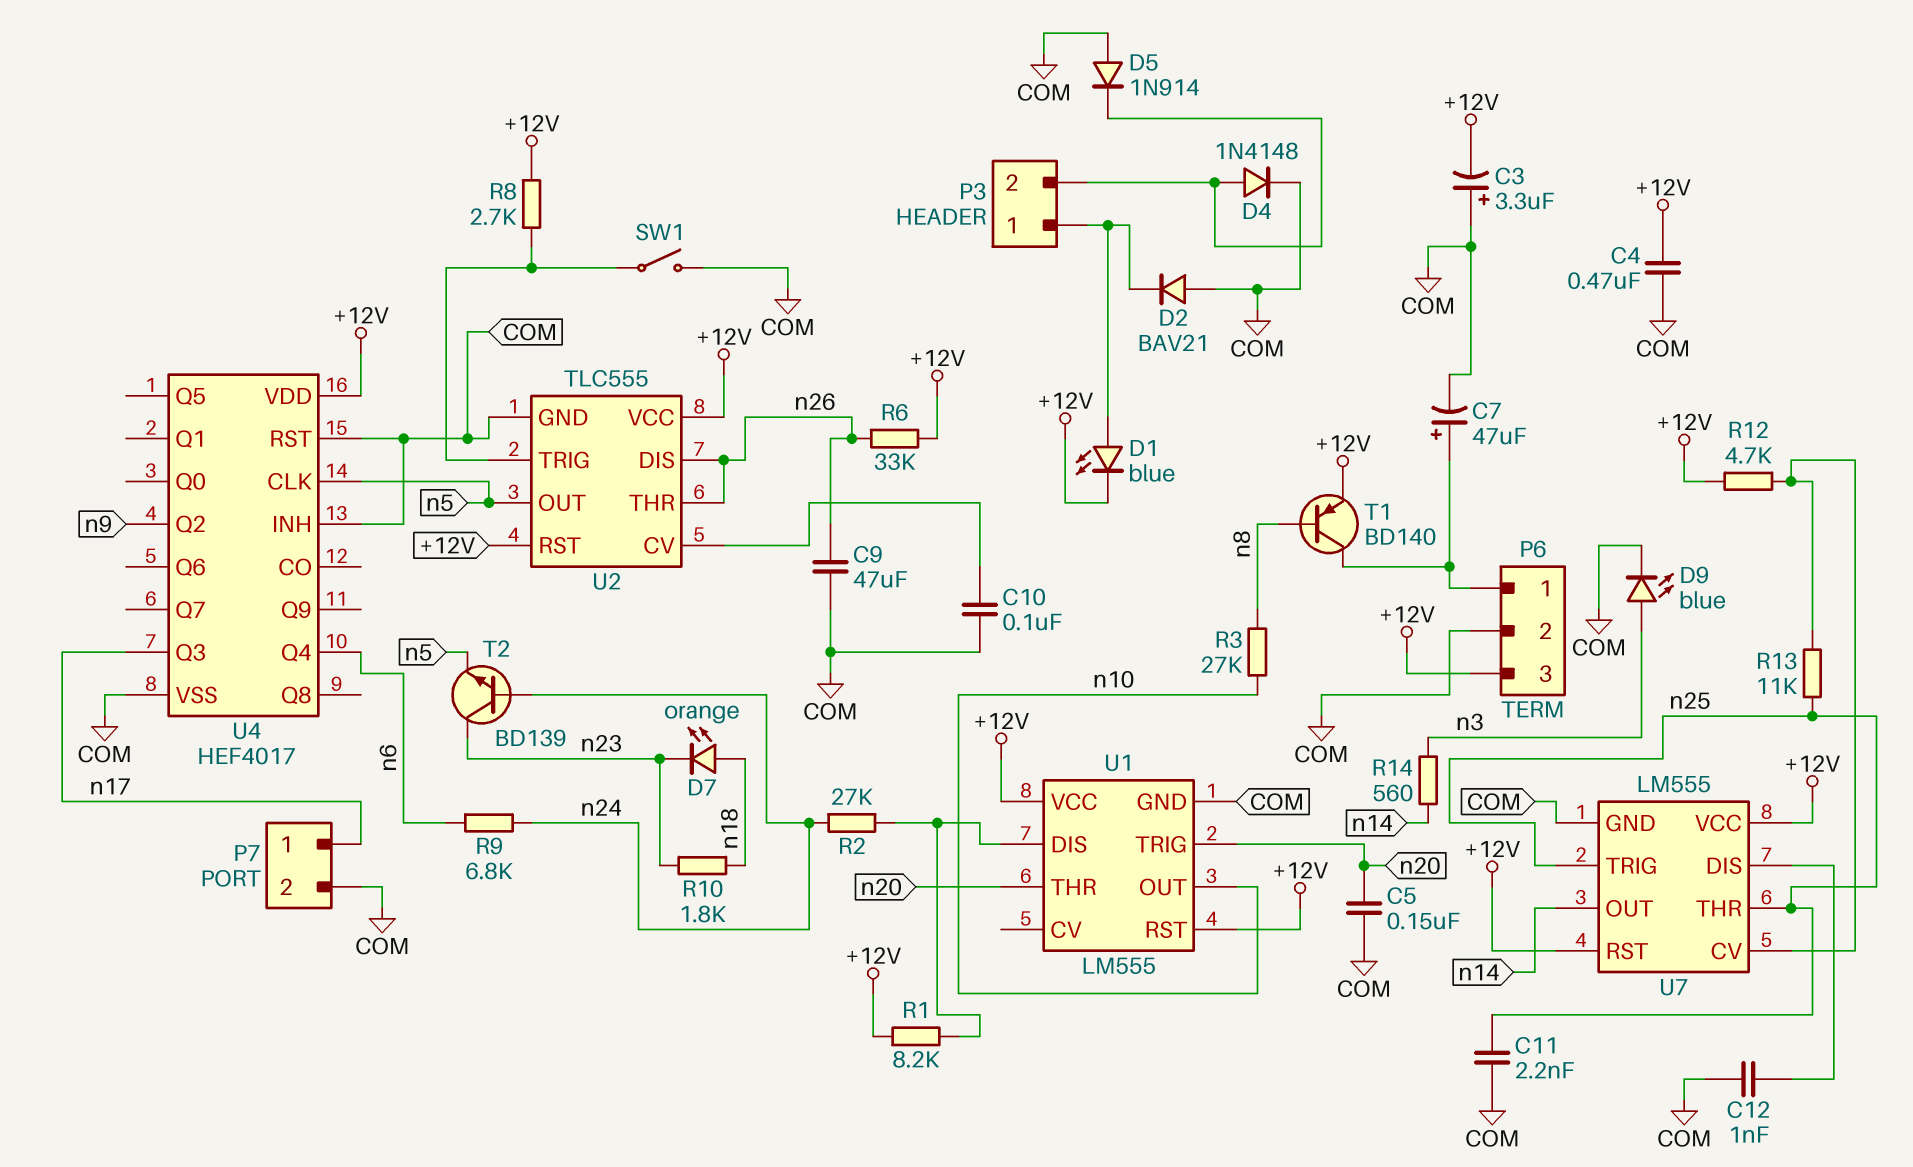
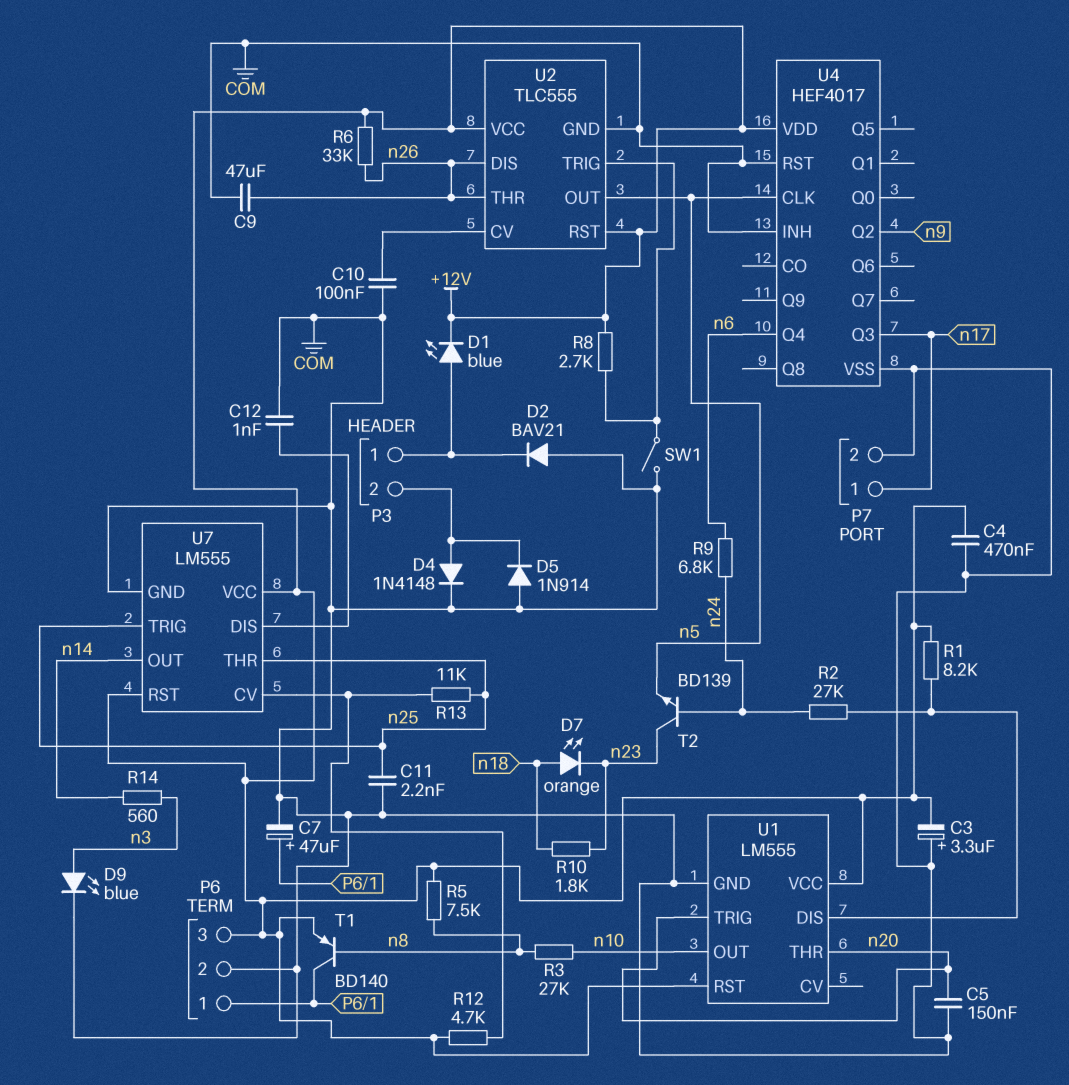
R5: none -> 7.5k (+12V, n8)

